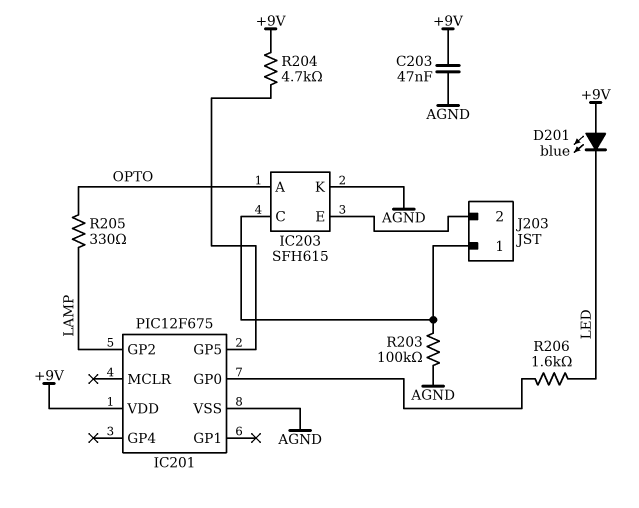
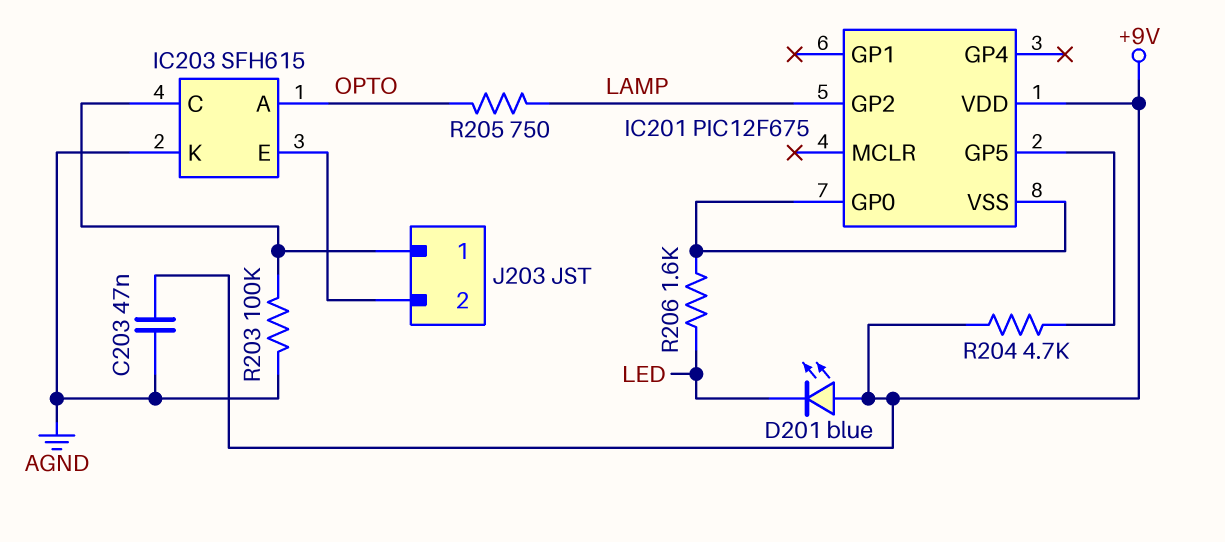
IC201 pin VSS: AGND -> IC201/GP0
R205: 330 (LAMP, OPTO) -> 750 (LAMP, OPTO)

